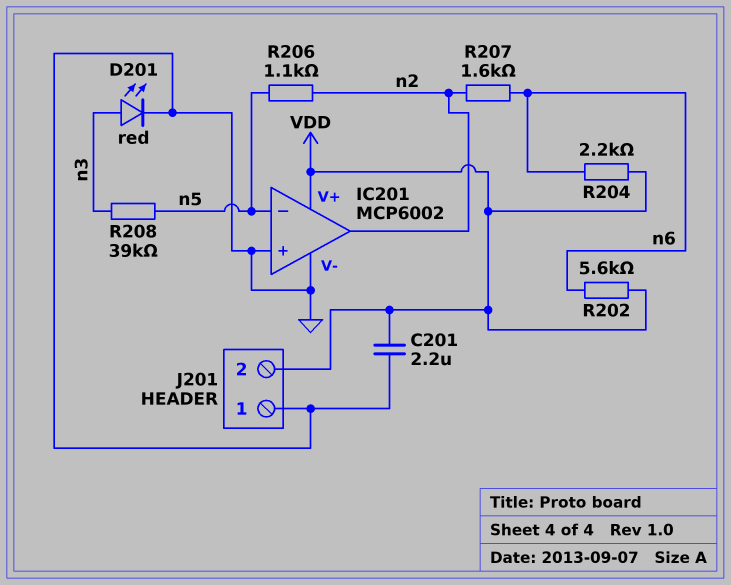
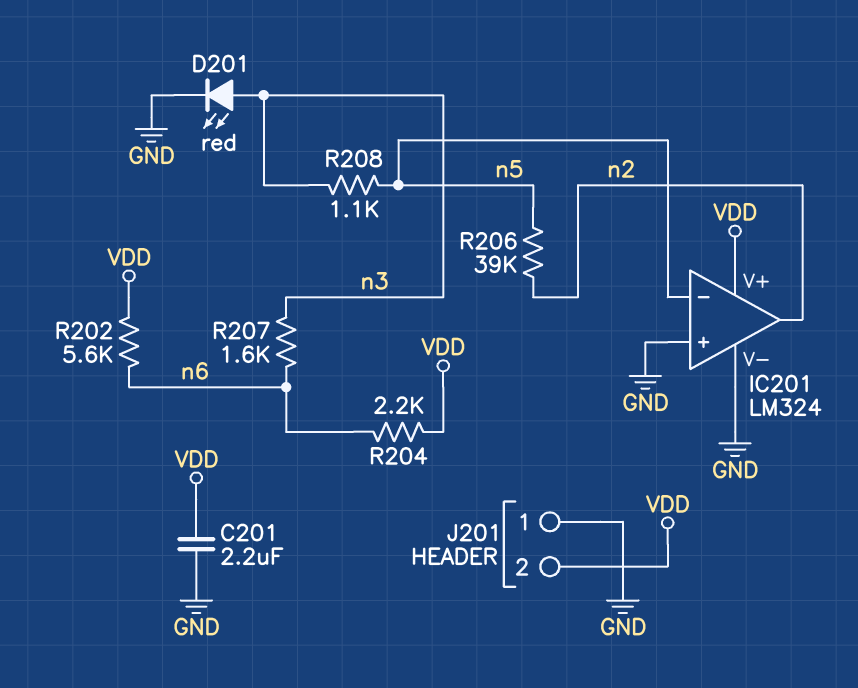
IC201: MCP6002 -> LM324
R206: 1.1k (n2, n5) -> 39k (n2, n5)
R207: 1.6k (n2, n6) -> 1.6k (n3, n6)
R208: 39k (n3, n5) -> 1.1k (n3, n5)

